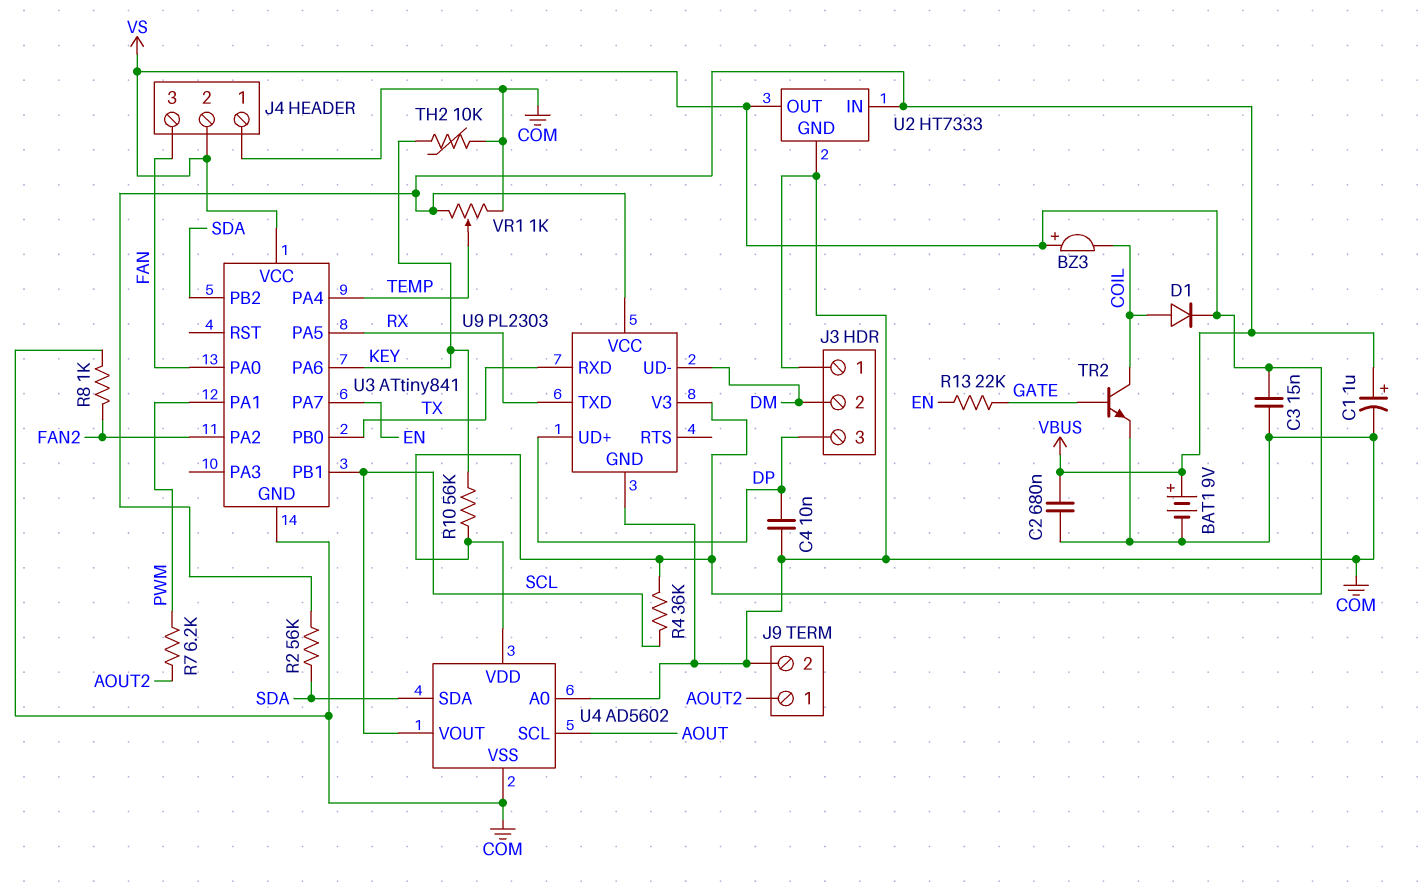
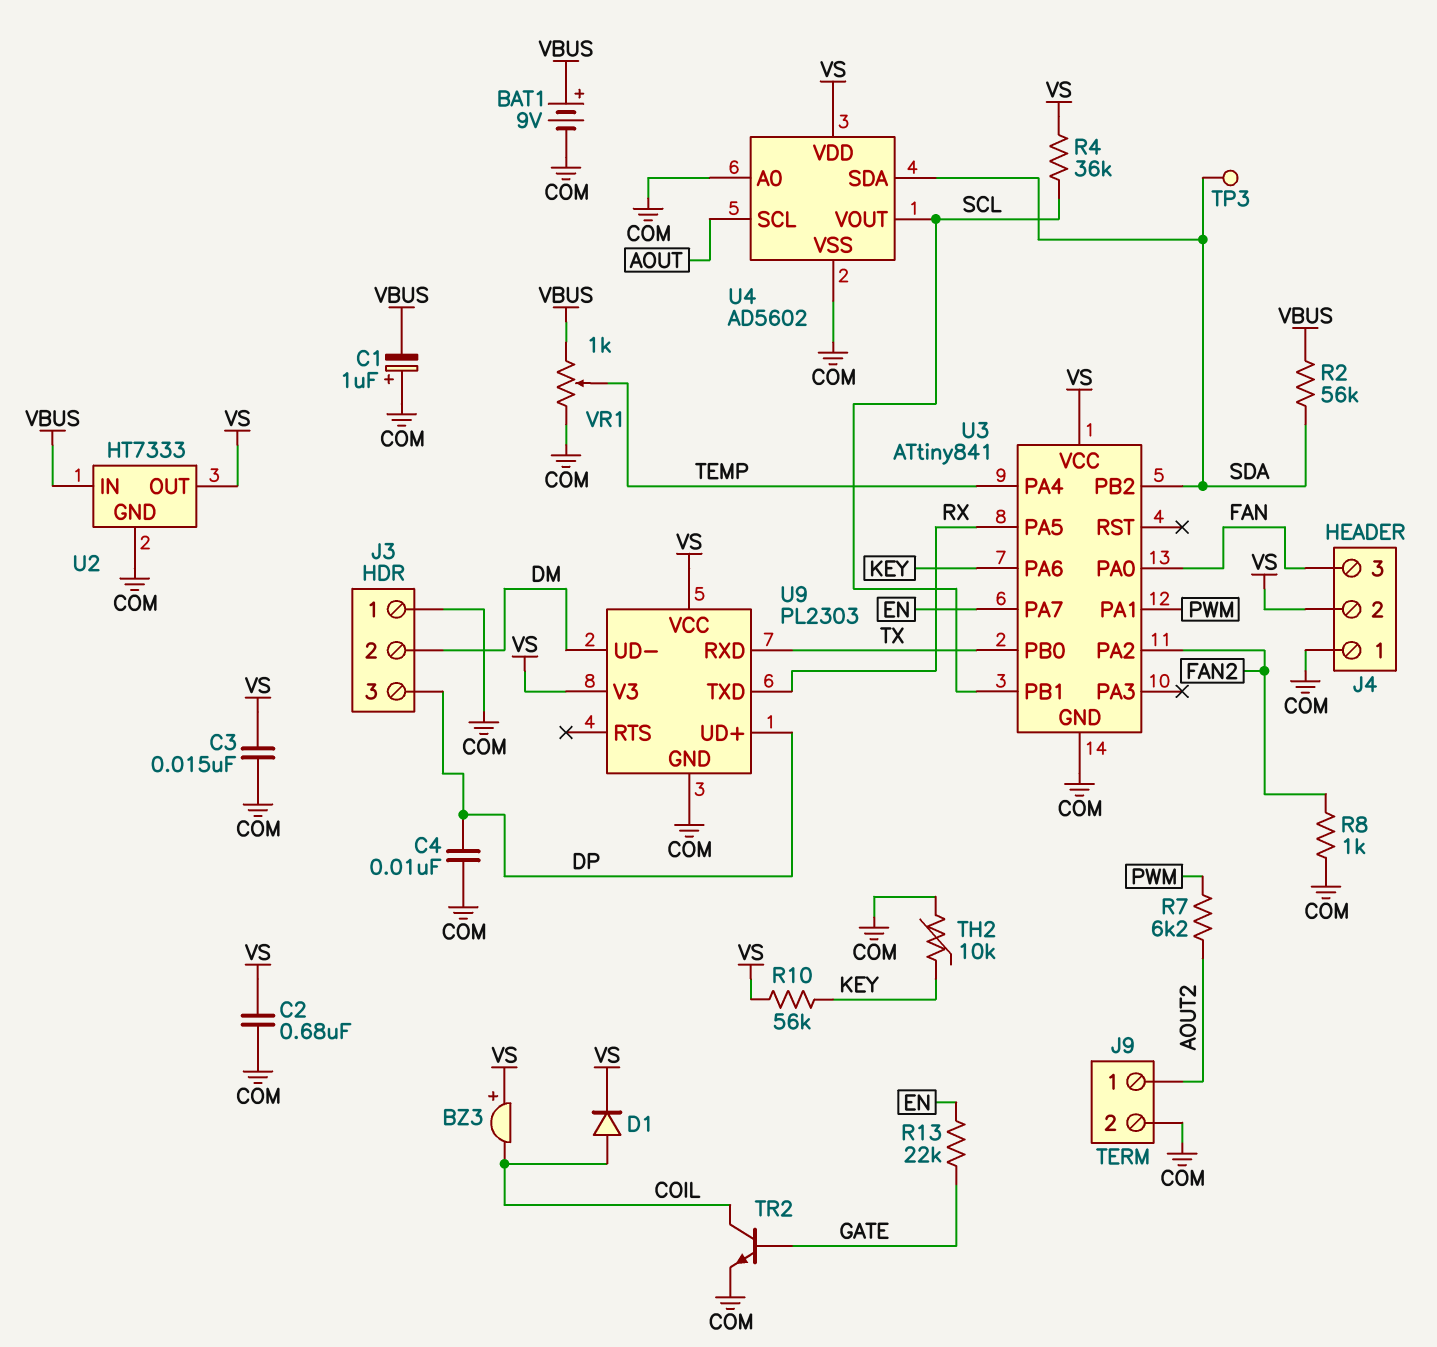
C1: 1uF (plus VBUS, minus COM) -> 1uF (plus COM, minus VBUS)
C2: 680nF (COM, VBUS) -> 680nF (COM, VS)
TP3: none -> test point (SDA)
U9 pin VCC: VBUS -> VS

